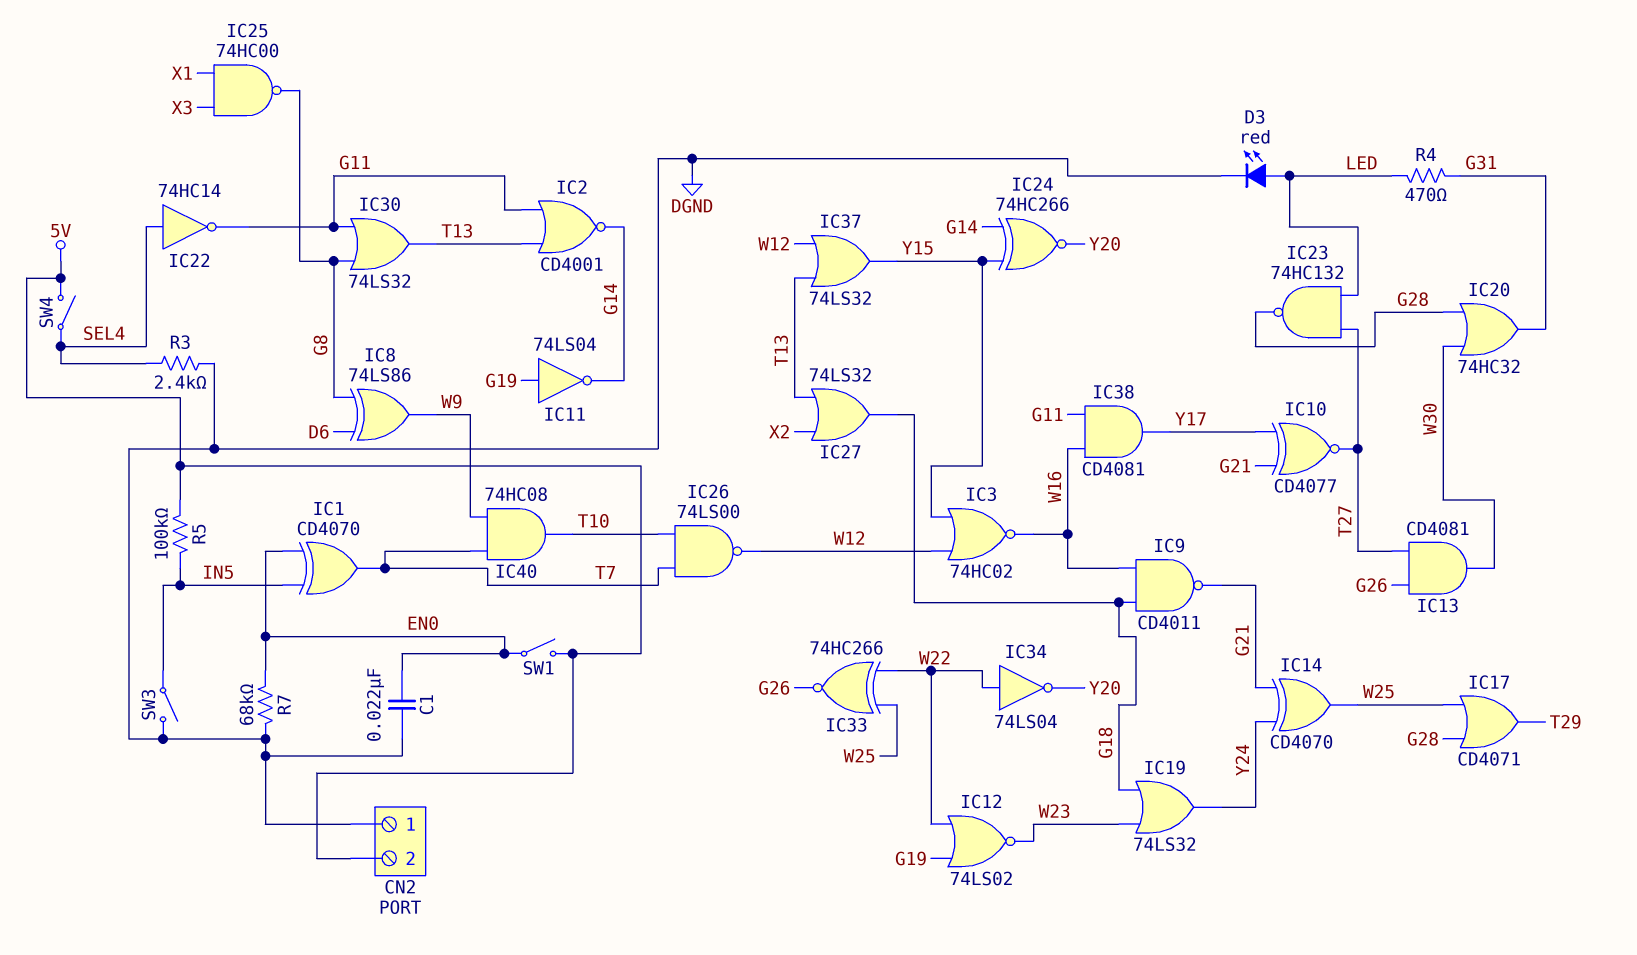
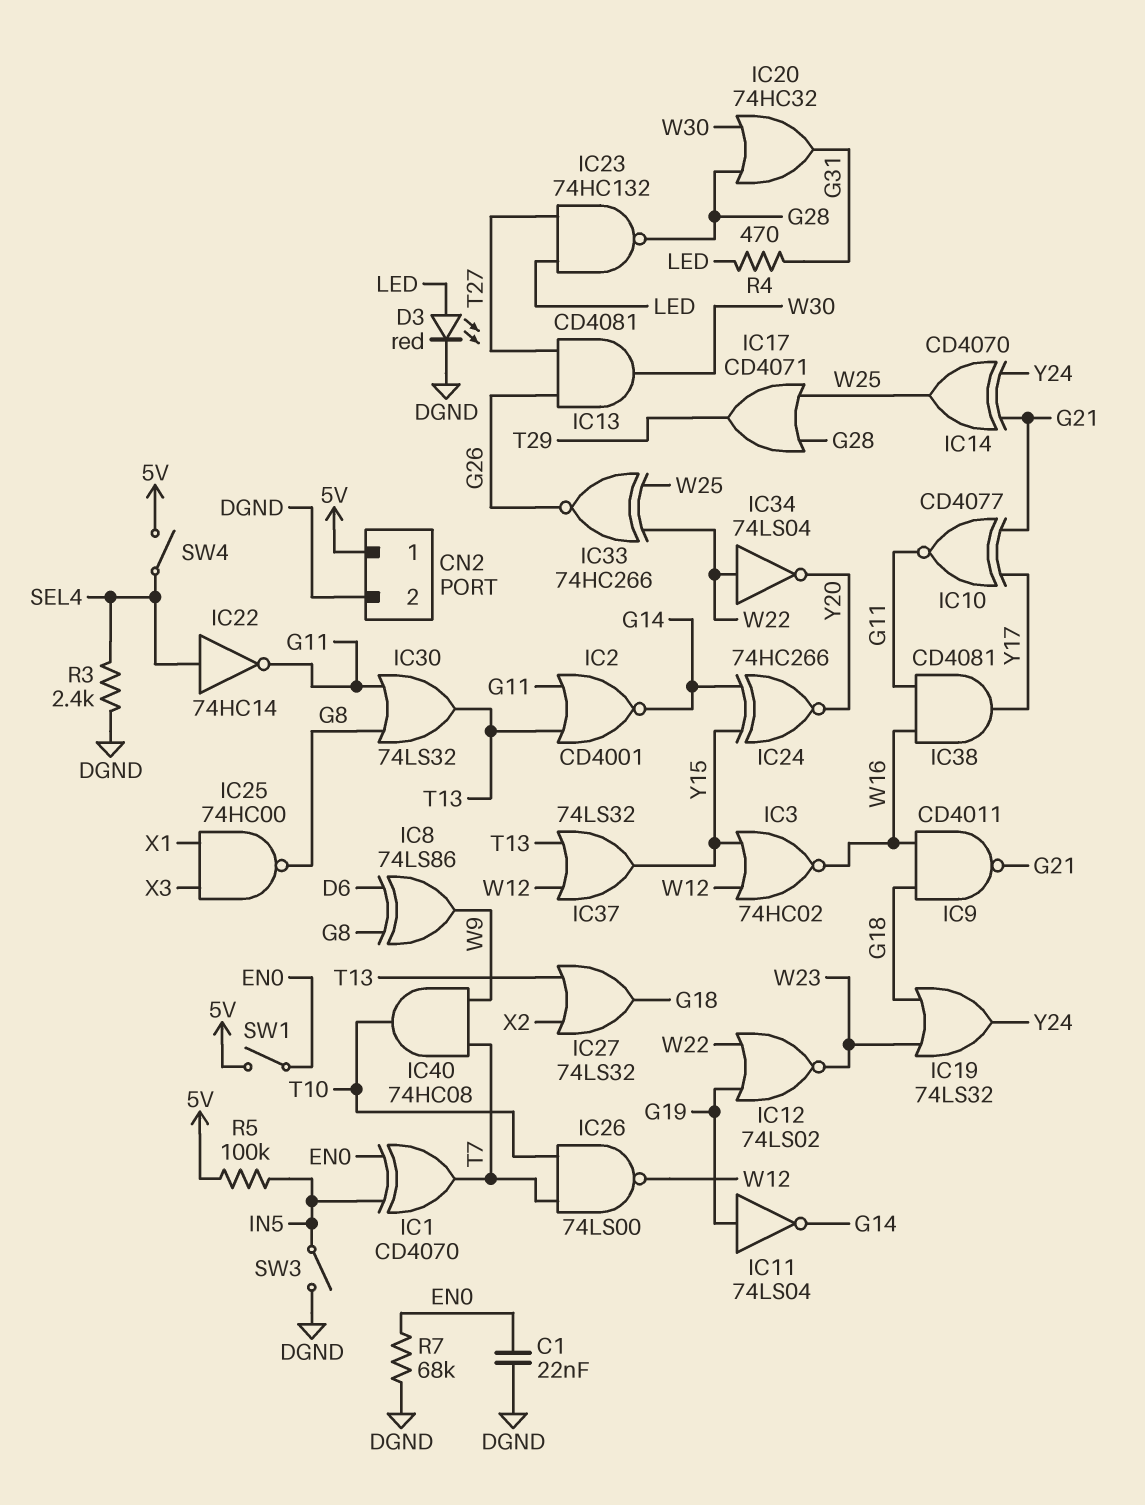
CN2 pin 1: DGND -> 5V
CN2 pin 2: 5V -> DGND
IC10: XNOR CD4077 (in G21, in Y17, out T27) -> XNOR CD4077 (in G21, in Y17, out G11)

